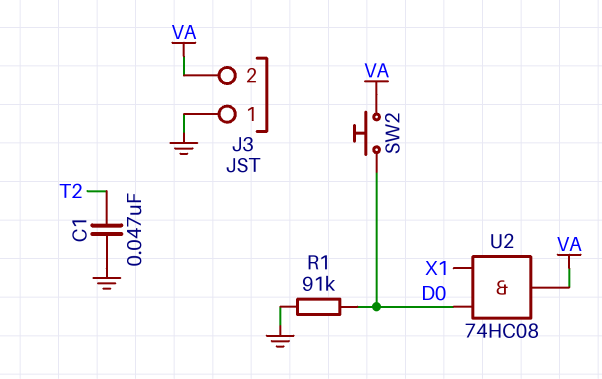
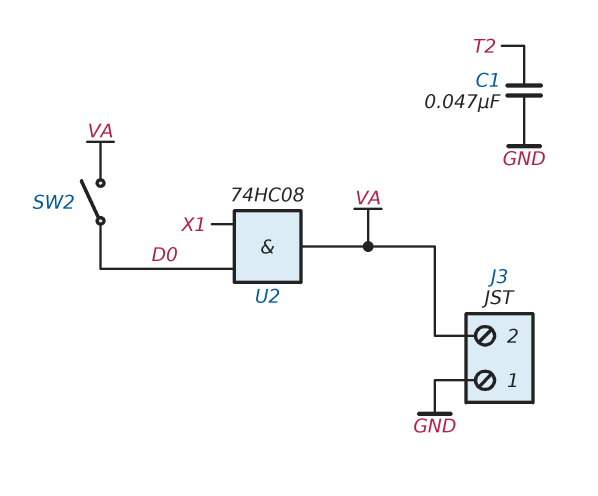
R1: 91k (D0, GND) -> none
SW2: button (D0, VA) -> switch (D0, VA)

